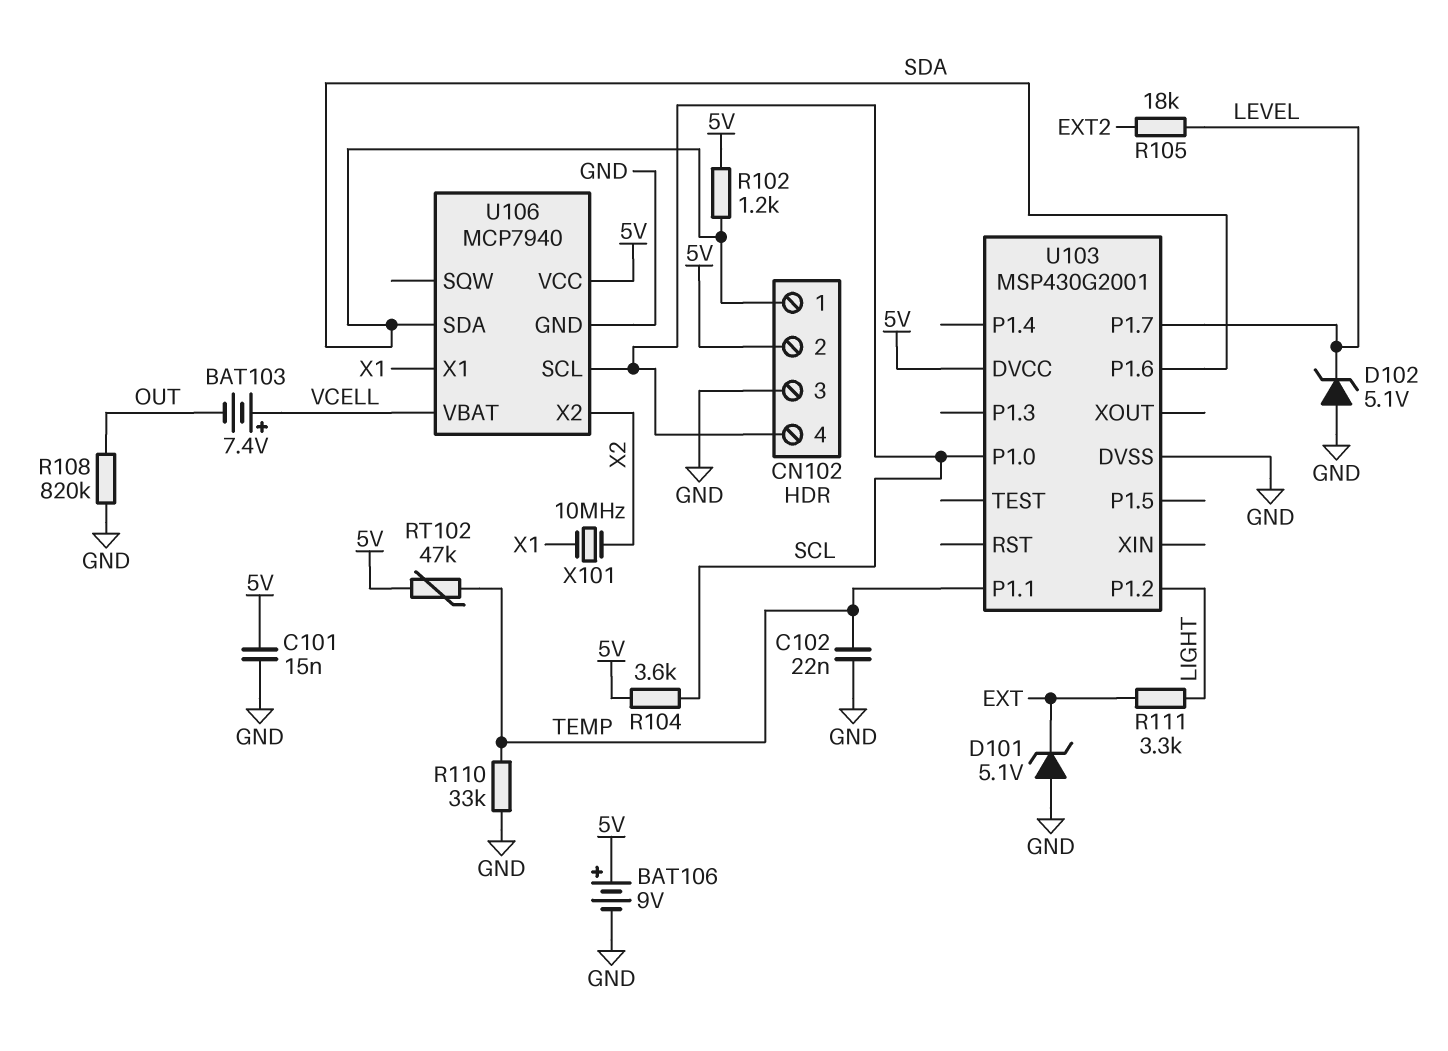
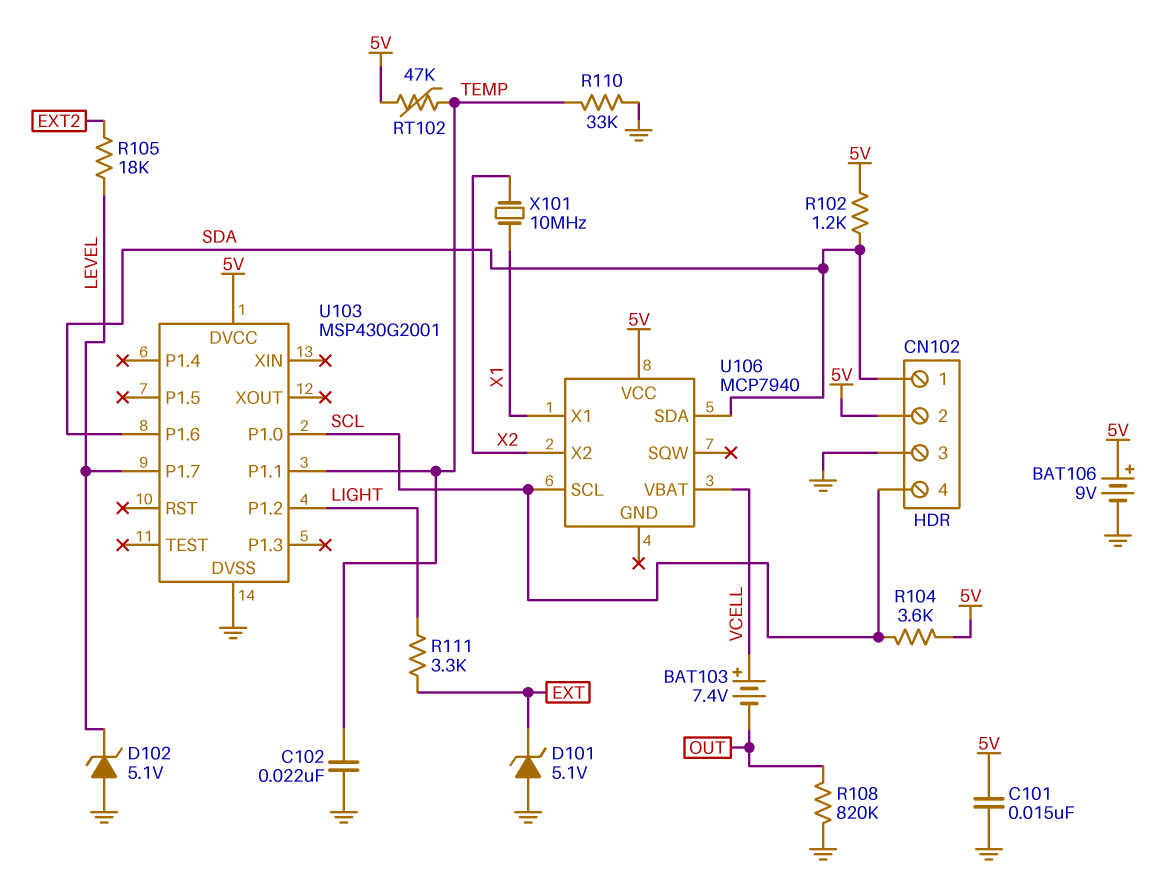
U106 pin GND: GND -> none

